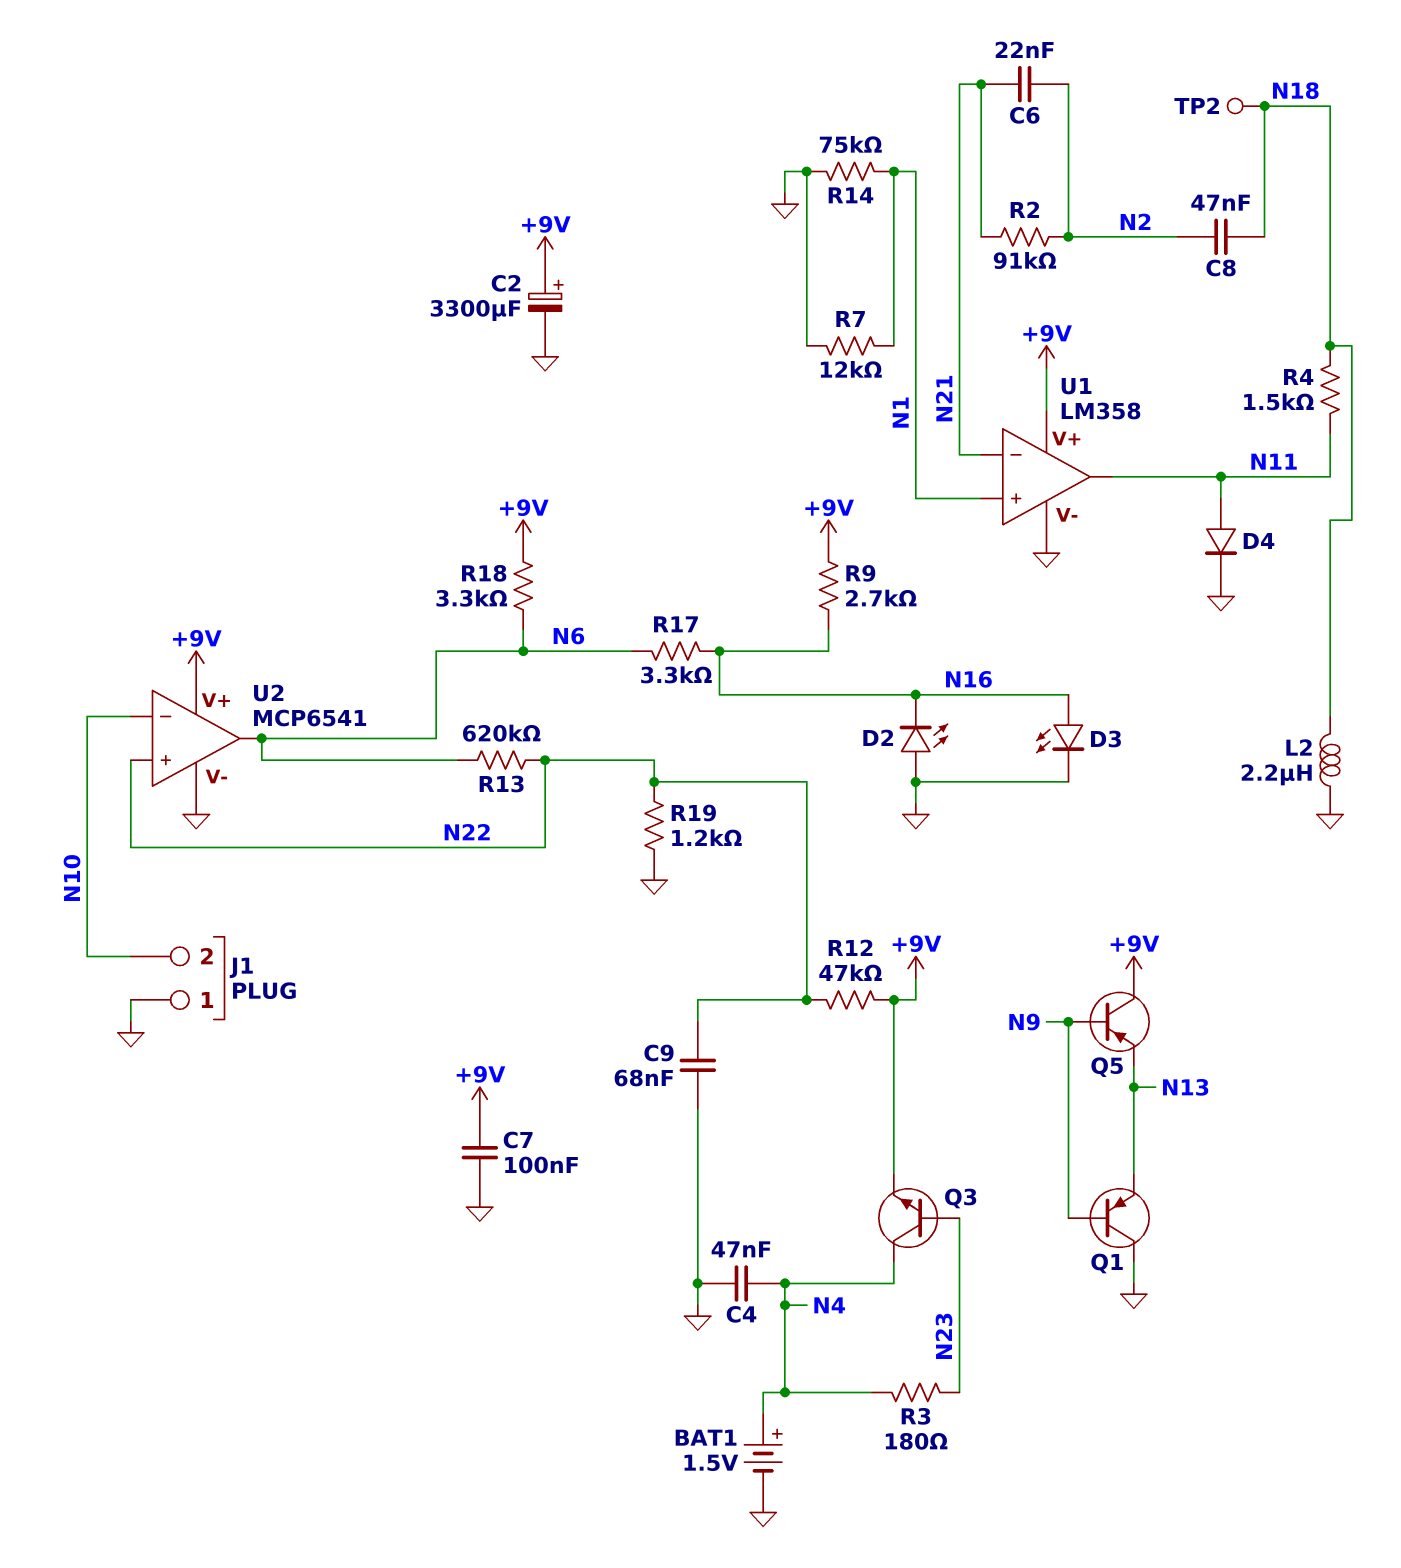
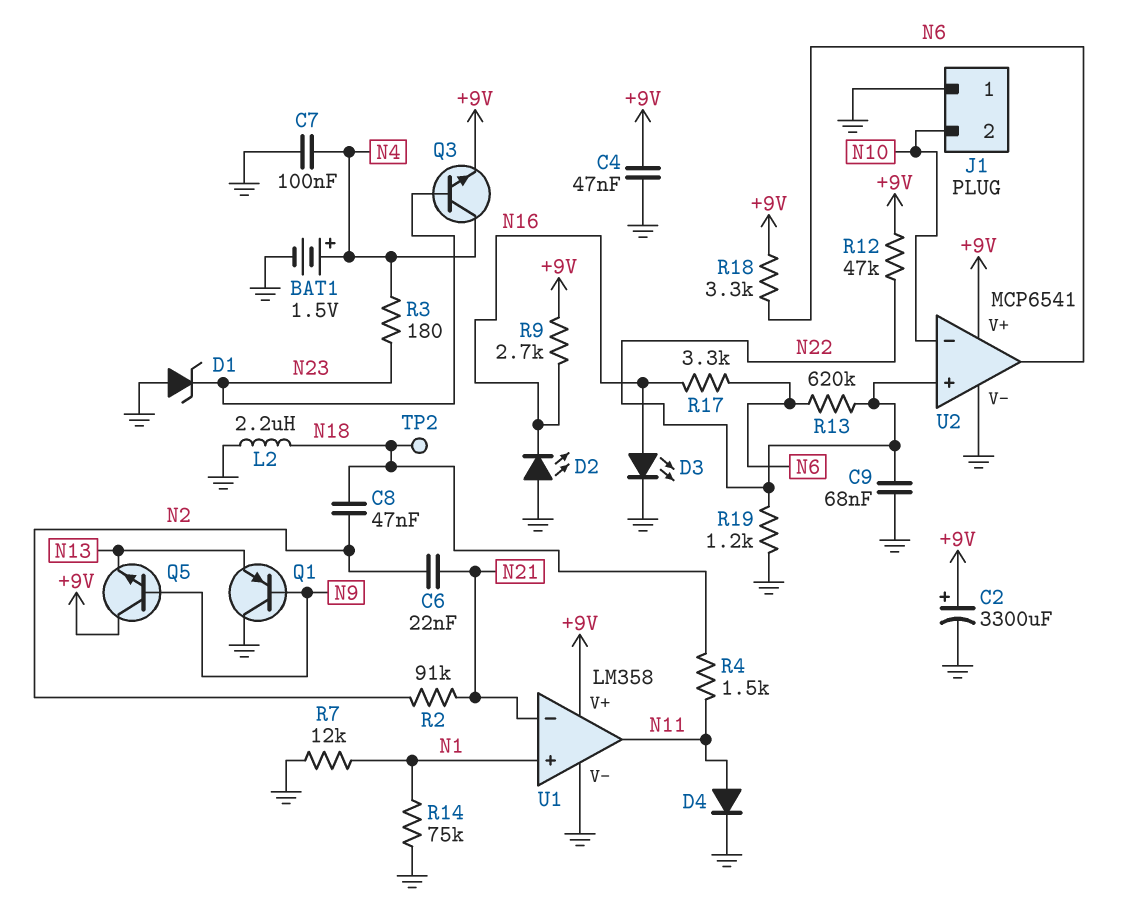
C4: 47nF (GND, N4) -> 47nF (+9V, GND)
C7: 100nF (+9V, GND) -> 100nF (GND, N4)
D1: none -> zener (A GND, K N23)
Q5: PNP (B N9, C +9V, E N13) -> NPN (B N9, C +9V, E N13)

